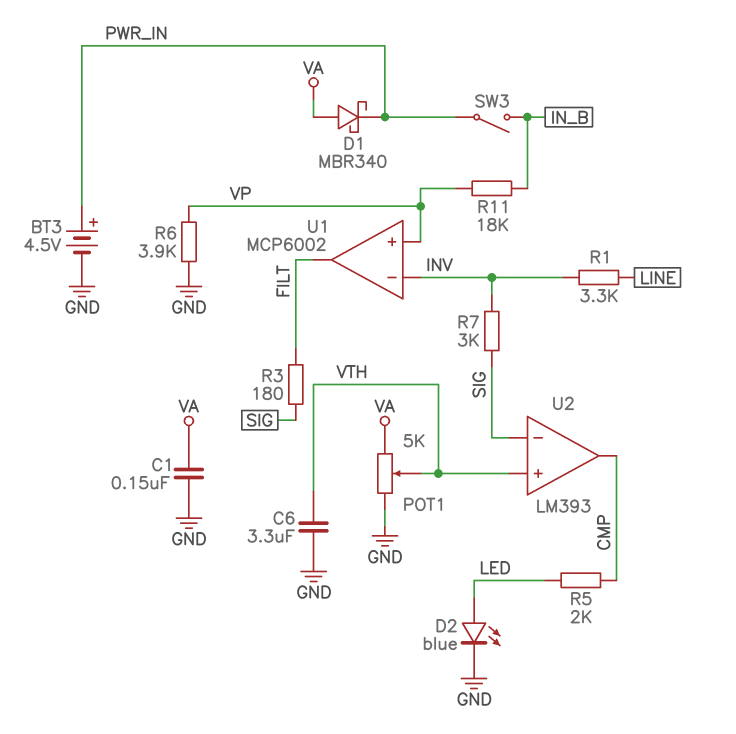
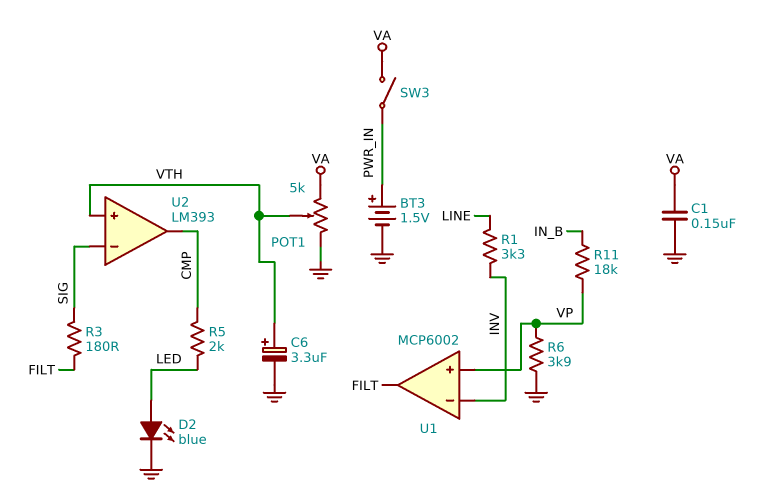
BT3: 4.5V (plus PWR_IN, minus GND) -> 1.5V (plus PWR_IN, minus GND)
C6: 3.3uF (GND, VTH) -> 3.3uF (plus VTH, minus GND)
D1: schottky MBR340 (A VA, K PWR_IN) -> none
R7: 3k (INV, SIG) -> none
SW3: switch (IN_B, PWR_IN) -> switch (PWR_IN, VA)

